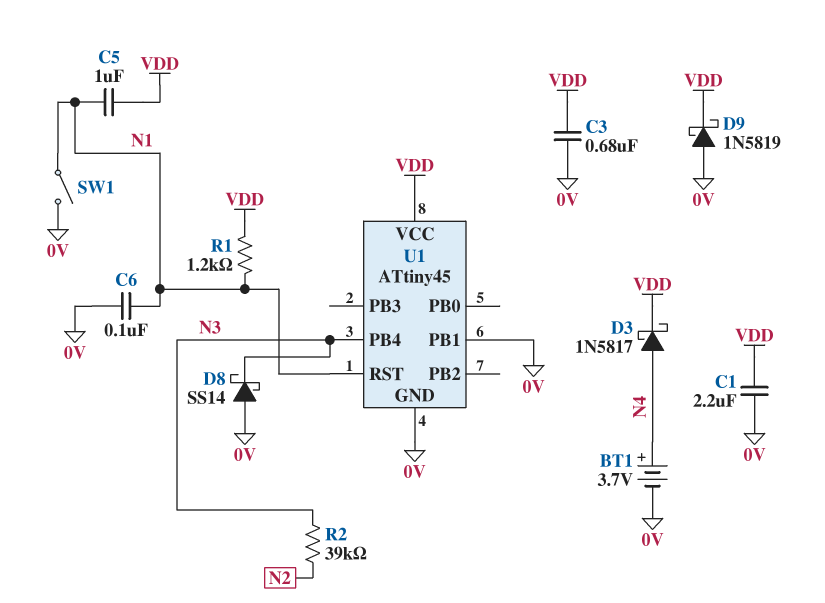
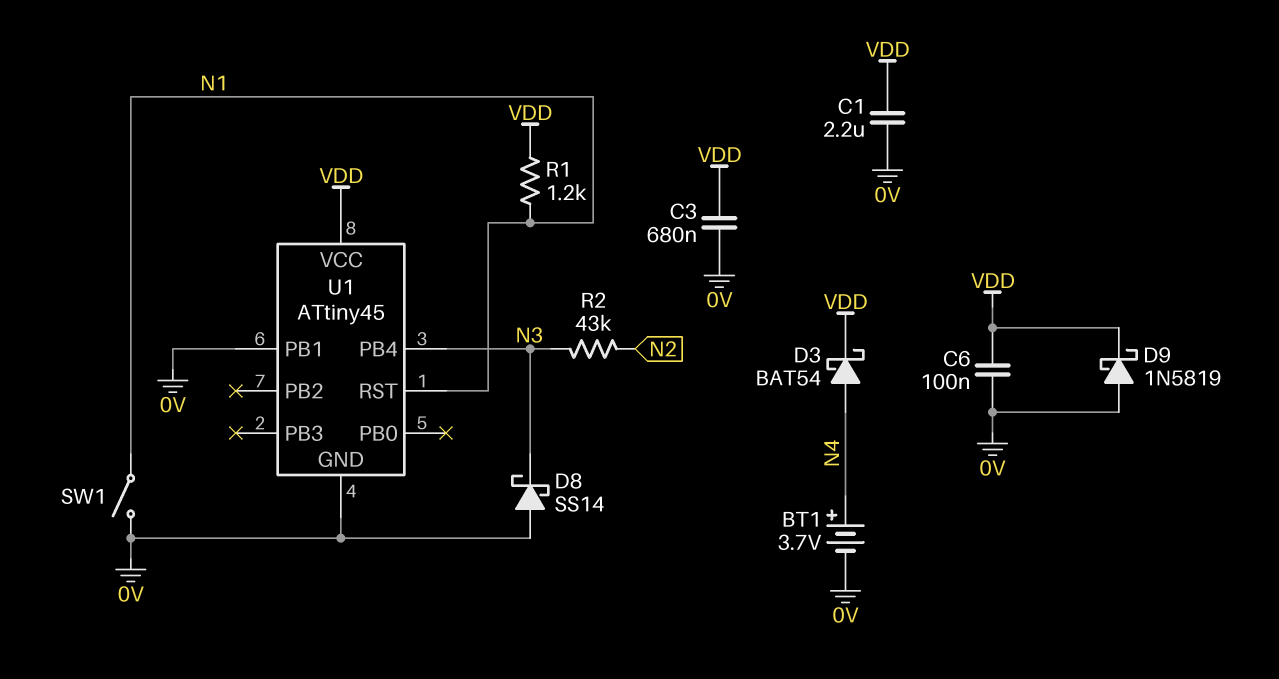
C5: 1uF (N1, VDD) -> none
C6: 100nF (0V, N1) -> 100nF (0V, VDD)
D3: schottky 1N5817 (A N4, K VDD) -> schottky BAT54 (A N4, K VDD)
R2: 39k (N2, N3) -> 43k (N2, N3)

